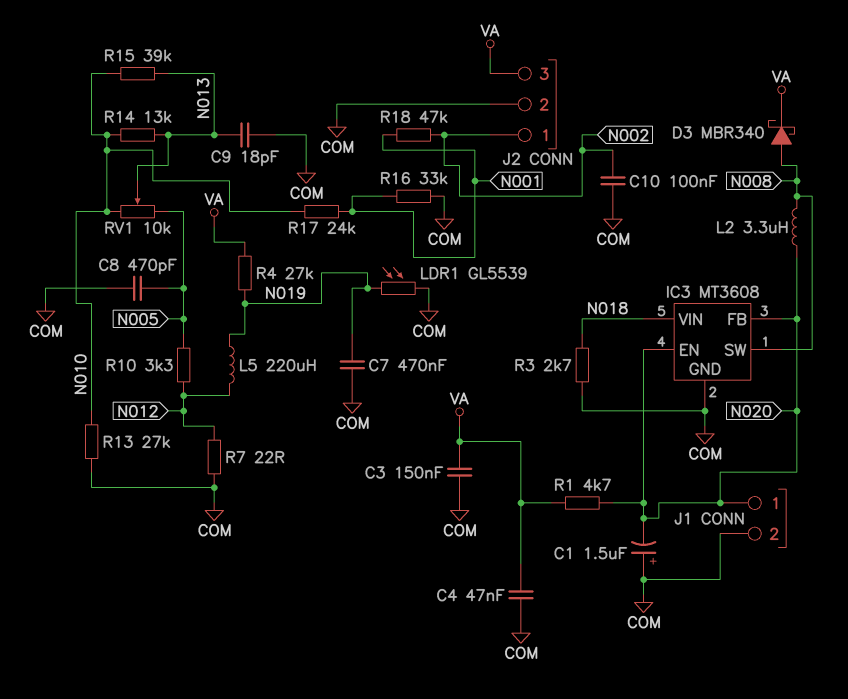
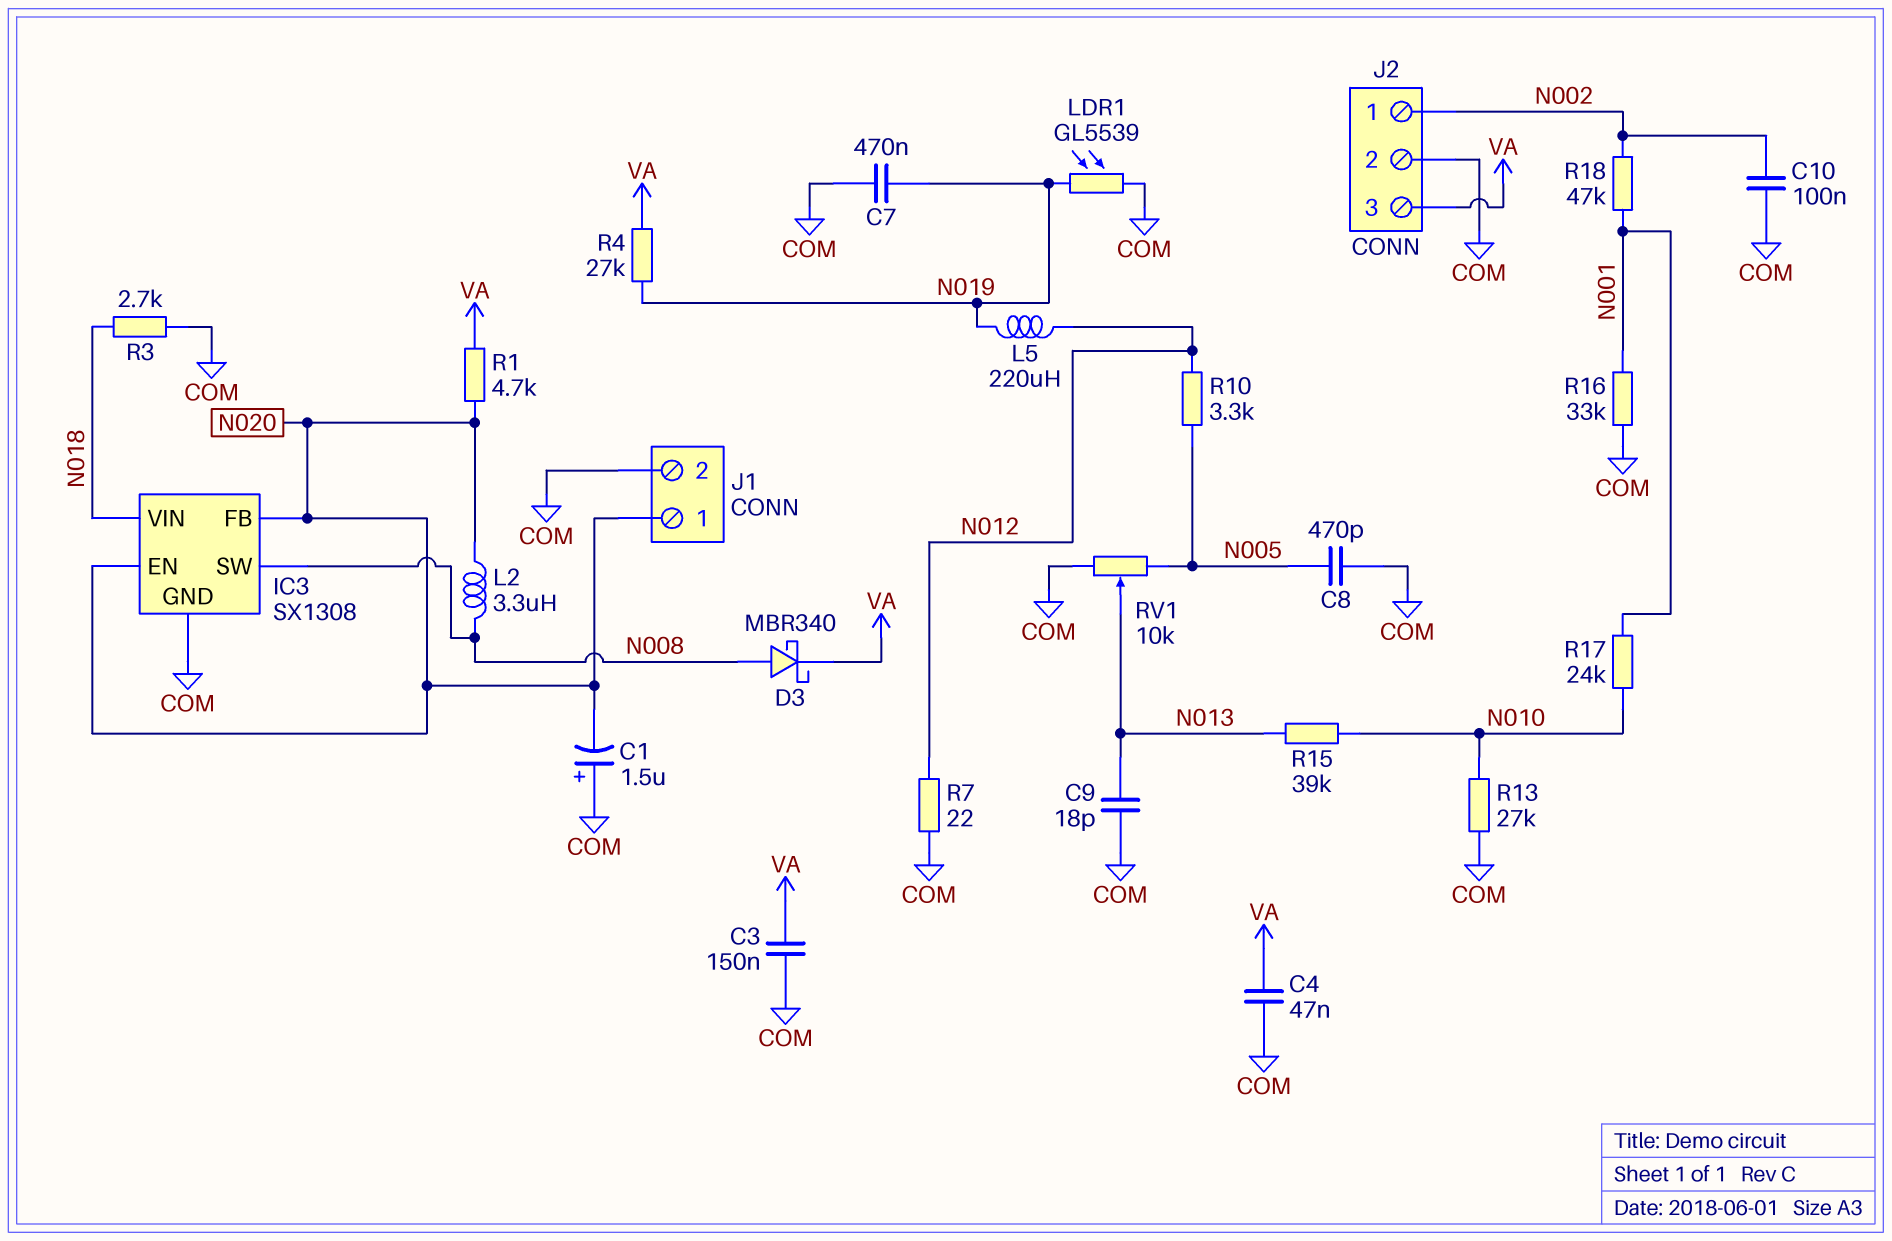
IC3: MT3608 -> SX1308
R14: 13k (N010, N013) -> none
RV1: 10k (N005, N010, wiper N013) -> 10k (COM, N005, wiper N013)

